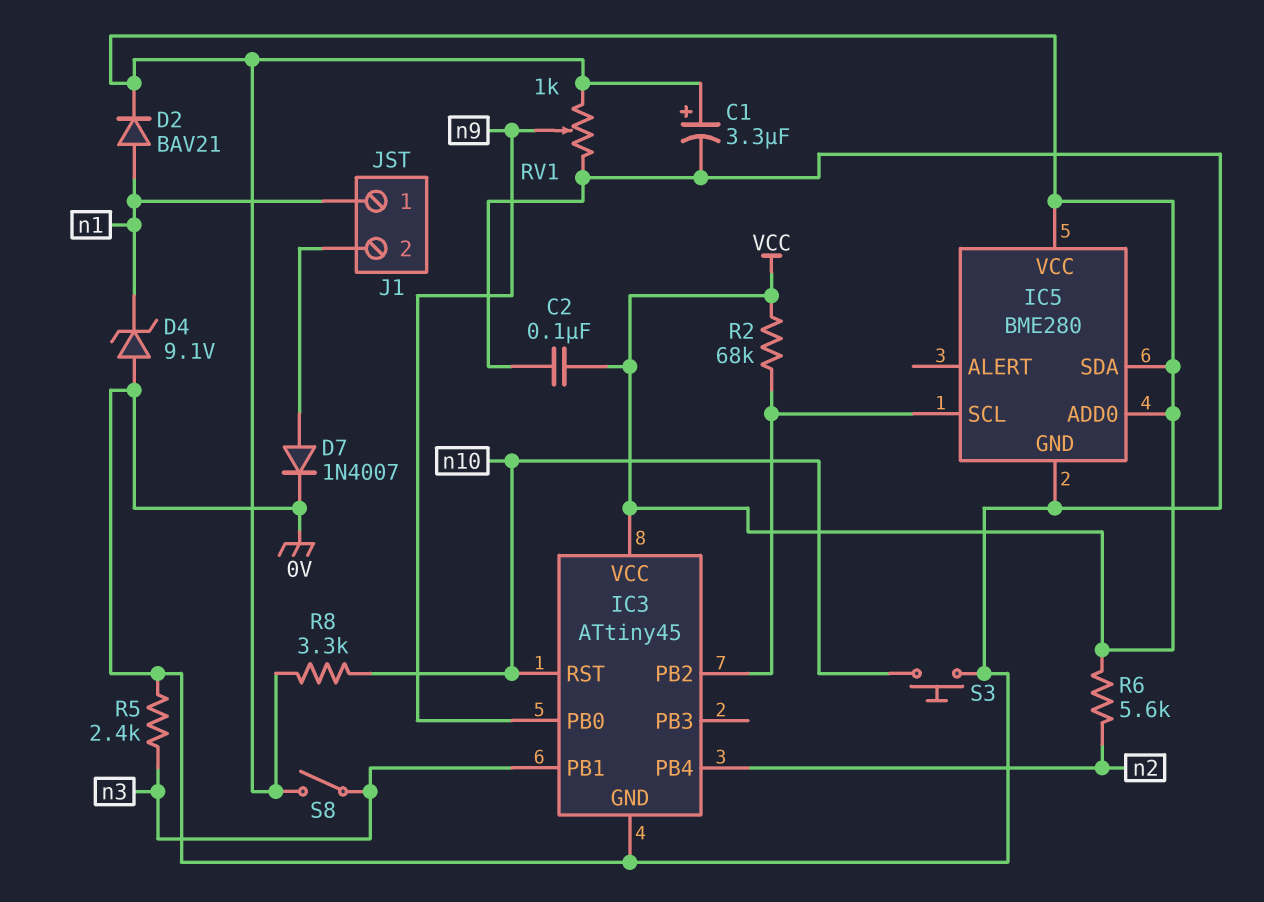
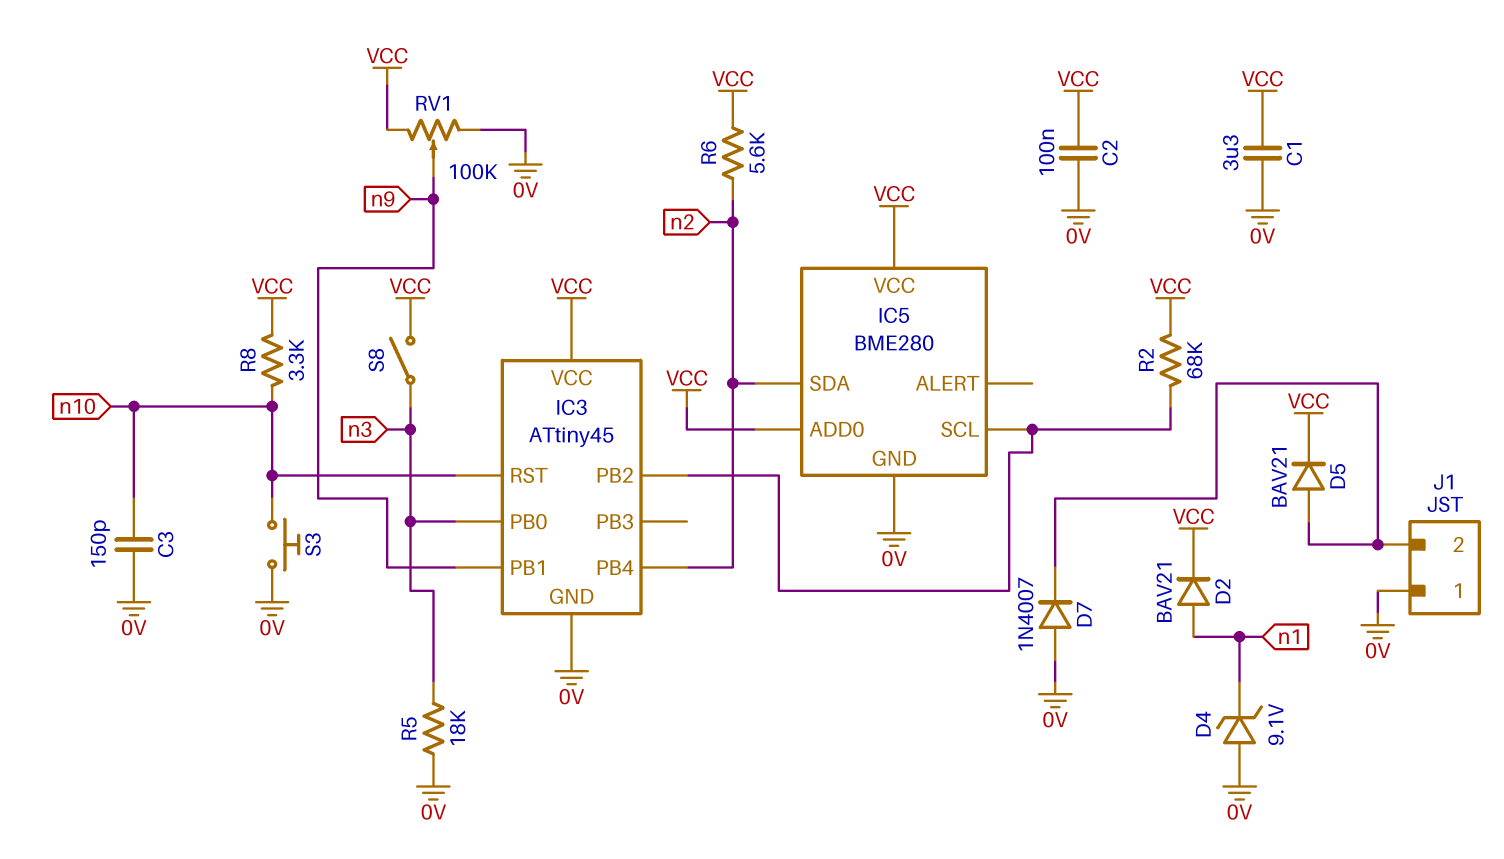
C1: 3.3uF (plus VCC, minus 0V) -> 3.3uF (0V, VCC)
C3: none -> 150pF (0V, n10)
D5: none -> diode BAV21 (A J1/2, K VCC)
D7: diode 1N4007 (A J1/2, K 0V) -> diode 1N4007 (A 0V, K J1/2)
IC3 pin PB0: n9 -> n3
IC3 pin PB1: n3 -> n9
IC5 pin SDA: VCC -> n2
J1 pin 1: n1 -> 0V
R5: 2.4k (0V, n3) -> 18k (0V, n3)
RV1: 1k (0V, VCC, wiper n9) -> 100k (0V, VCC, wiper n9)

